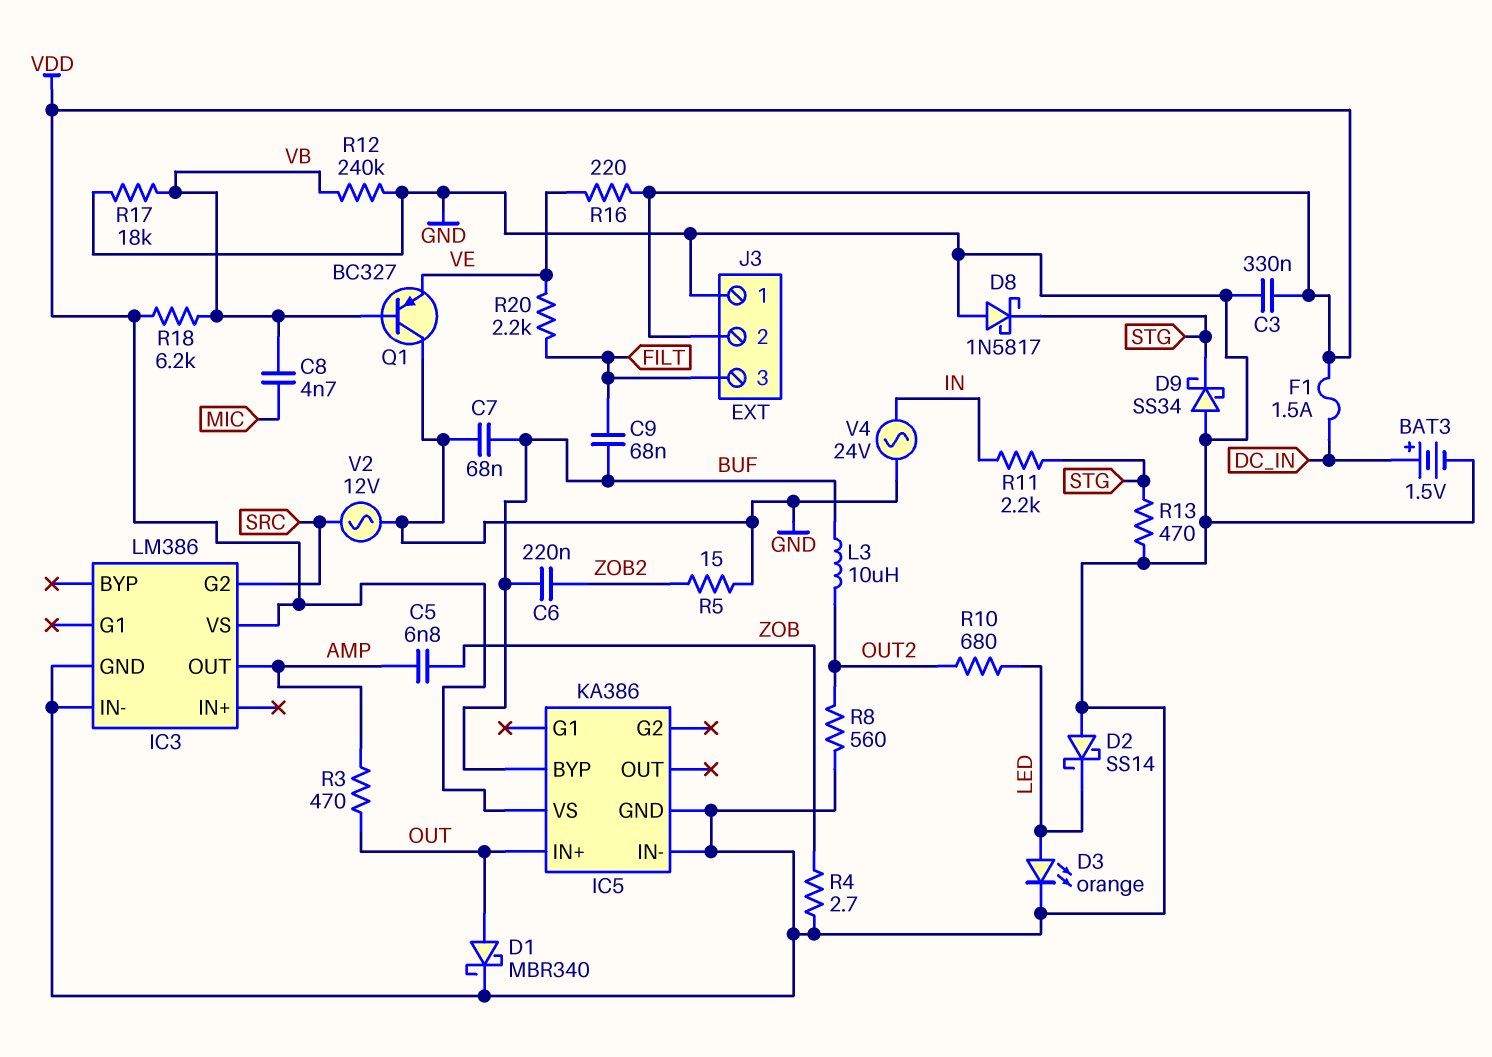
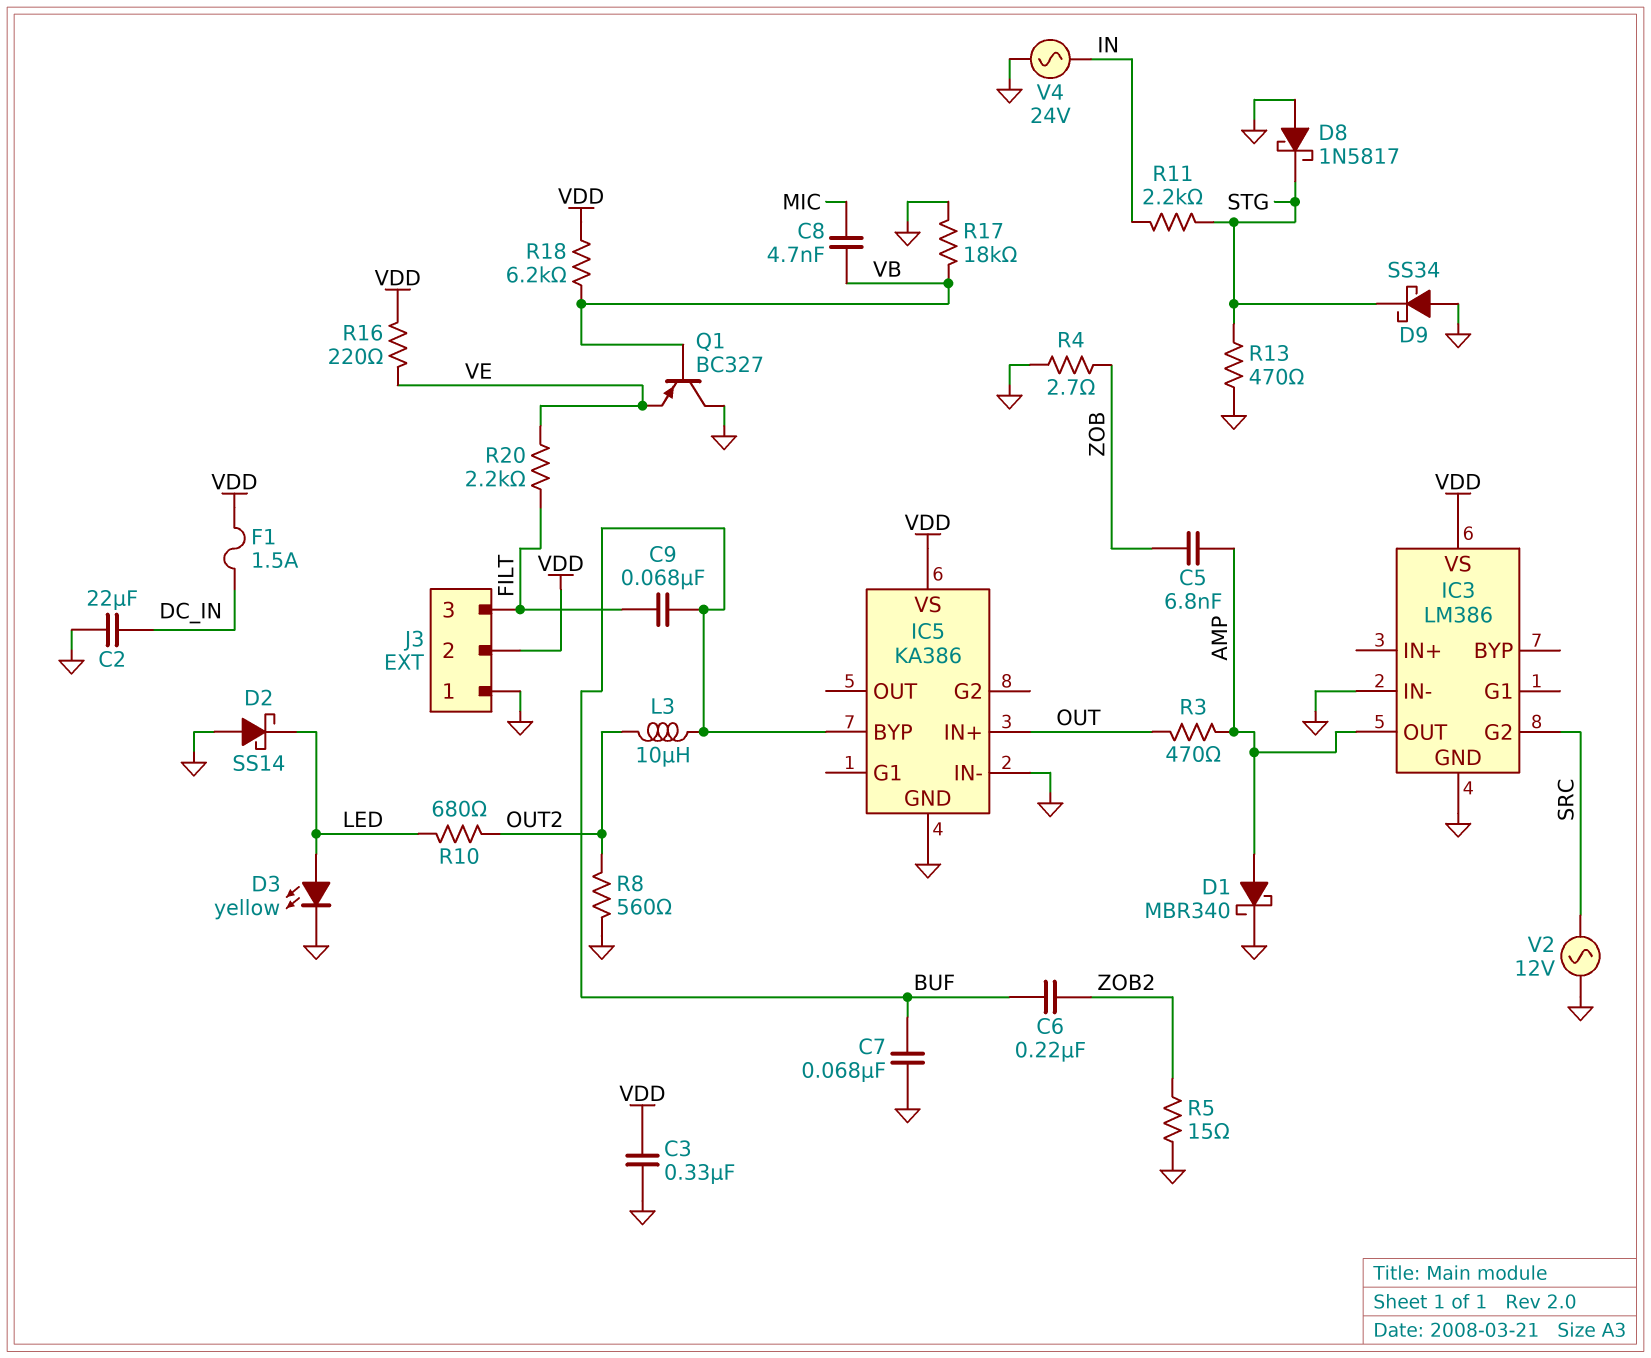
BAT3: 1.5V (plus DC_IN, minus GND) -> none
C2: none -> 22uF (DC_IN, GND)
D1: schottky MBR340 (A OUT, K GND) -> schottky MBR340 (A AMP, K GND)
D3: LED orange (A LED, K GND) -> LED yellow (A LED, K GND)
R12: 240k (GND, VB) -> none

